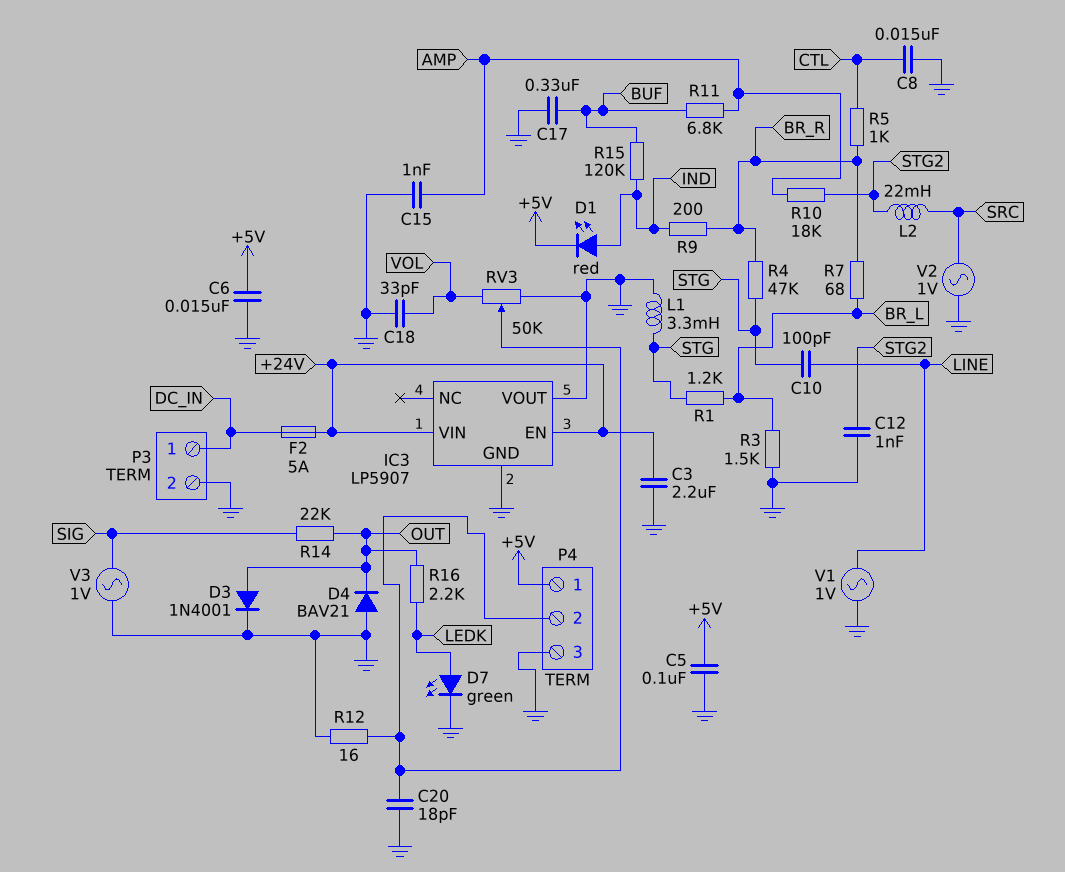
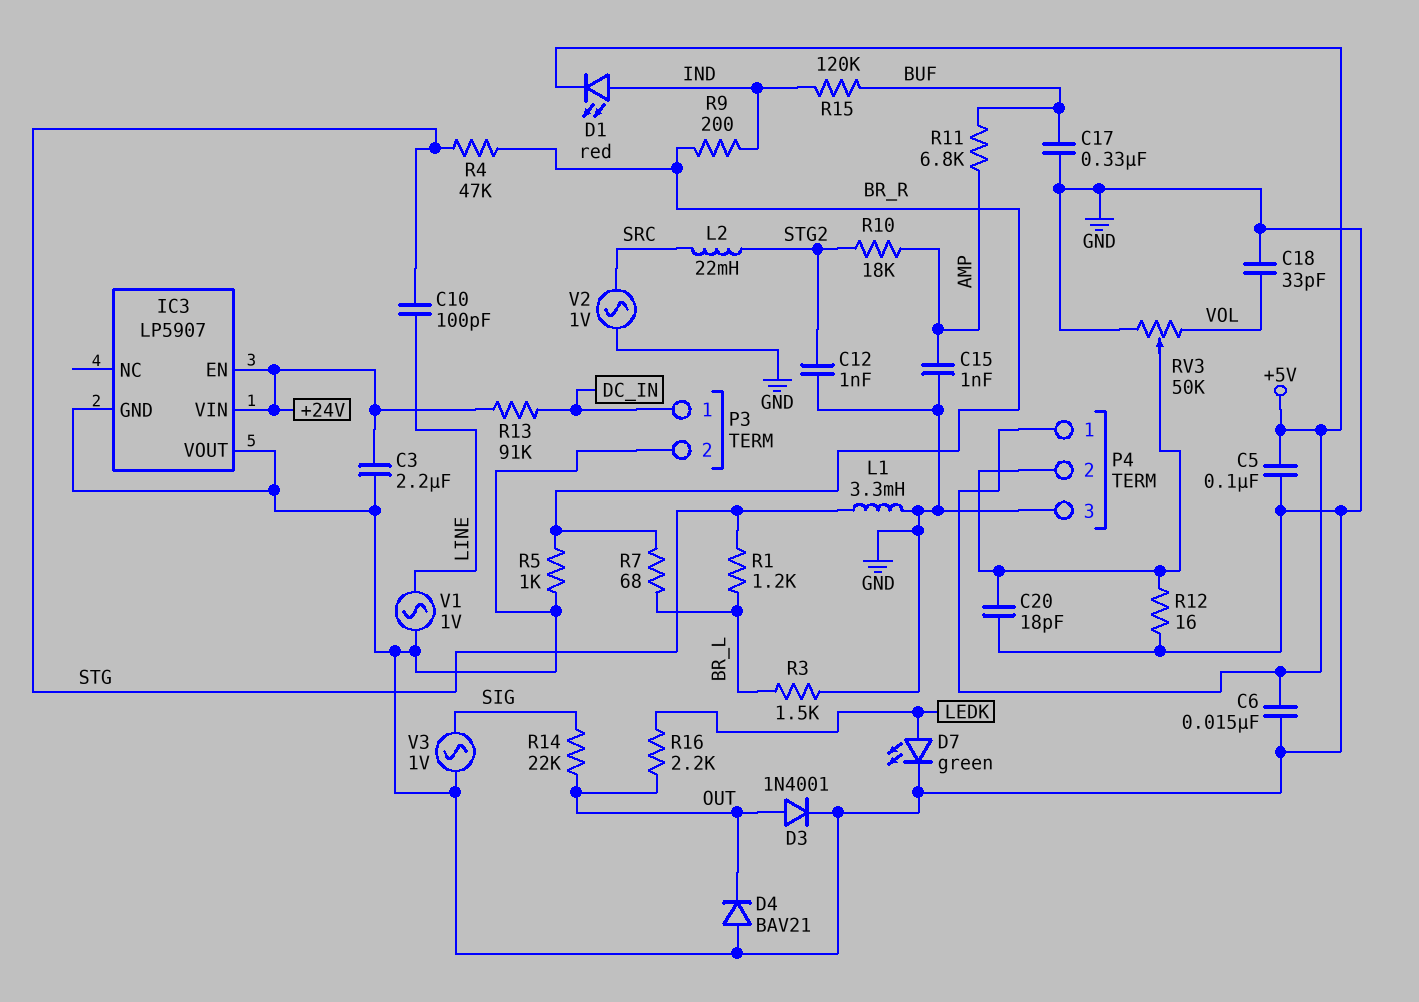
C8: 15nF (CTL, GND) -> none
F2: 5A (+24V, DC_IN) -> none
R5: 1k (BR_R, CTL) -> 1k (BR_R, GND)
R13: none -> 91k (+24V, DC_IN)

